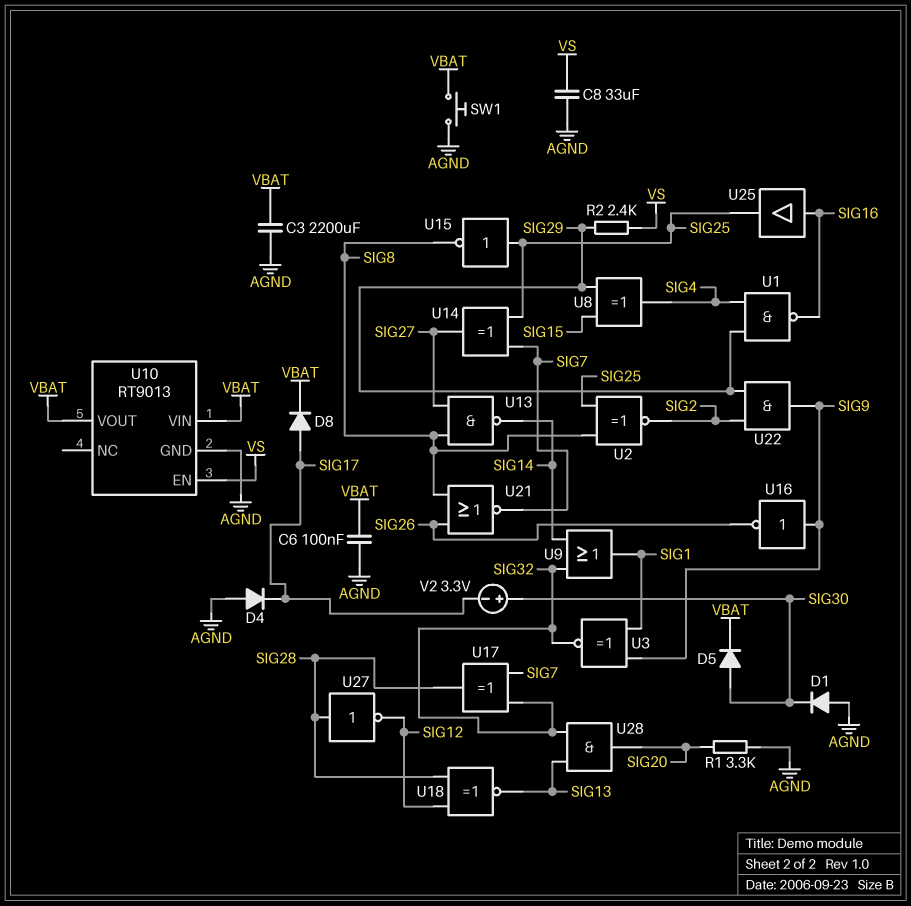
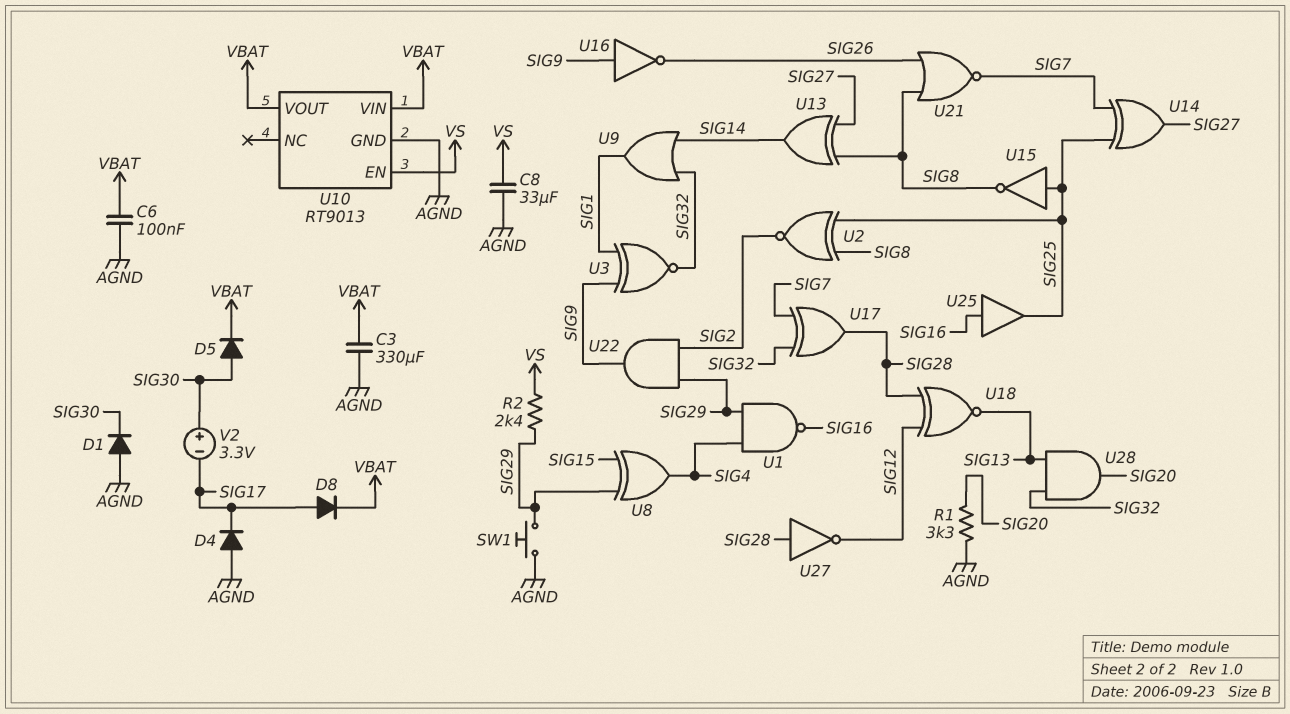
C3: 2200uF (AGND, VBAT) -> 330uF (AGND, VBAT)
SW1: button (AGND, VBAT) -> button (AGND, SIG29)
U13: NAND (in SIG8, in SIG27, out SIG14) -> XOR (in SIG8, in SIG27, out SIG14)

